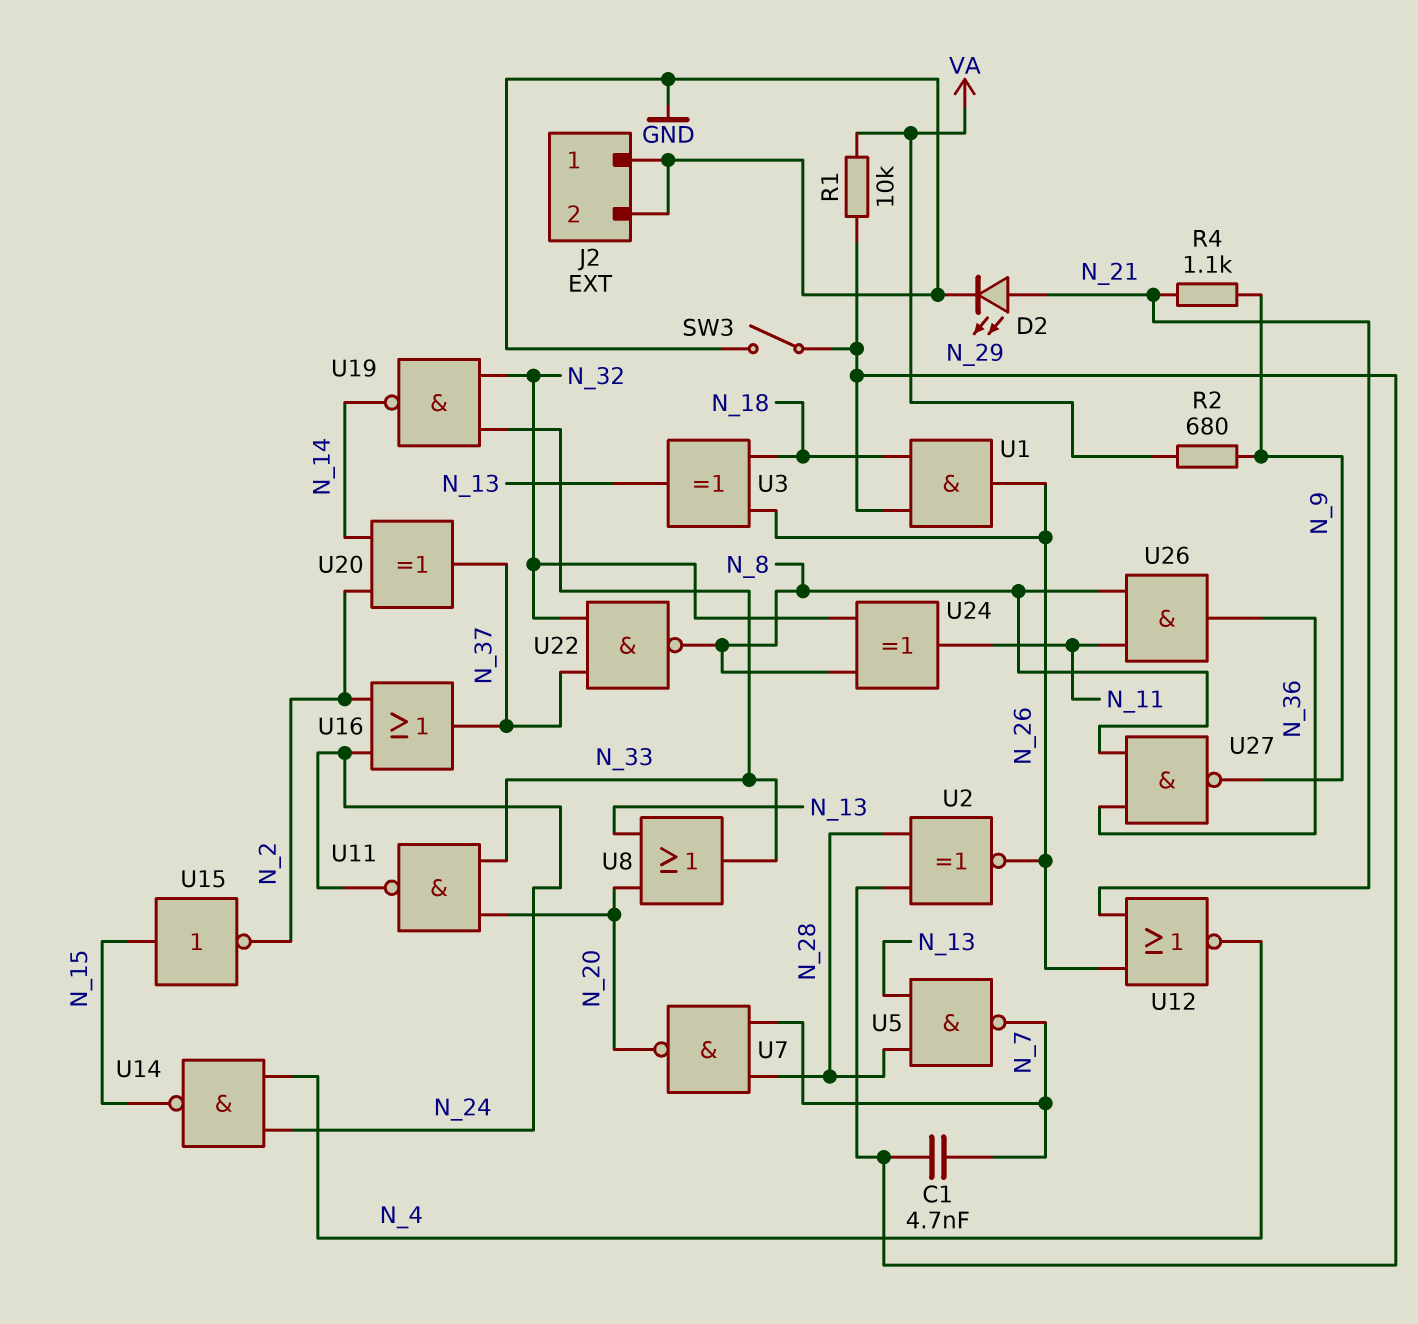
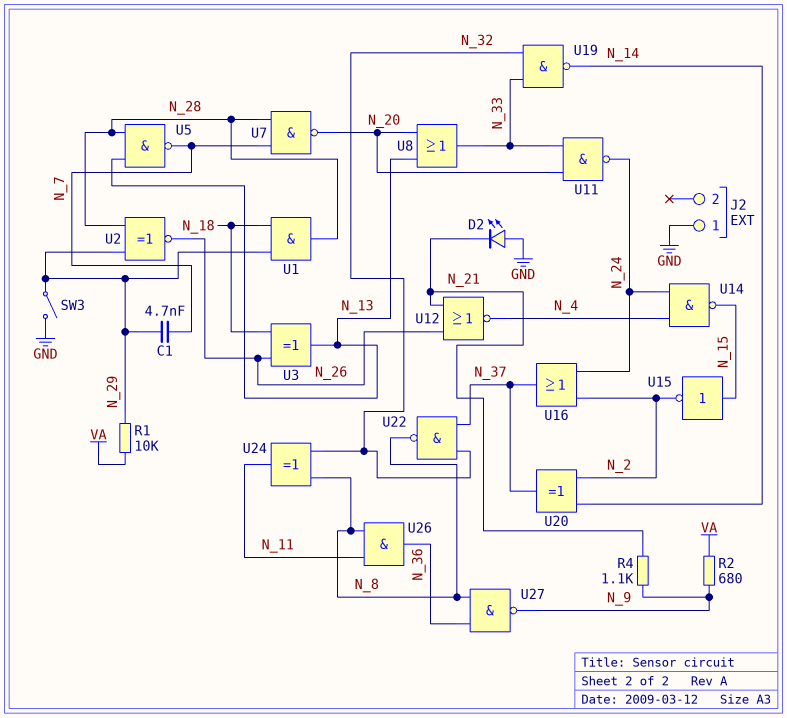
D2: LED (A N_21, K GND) -> LED (A GND, K N_21)
J2 pin 2: GND -> none
U1: AND (in N_18, in N_29, out N_26) -> AND (in N_18, in N_29, out N_28)

